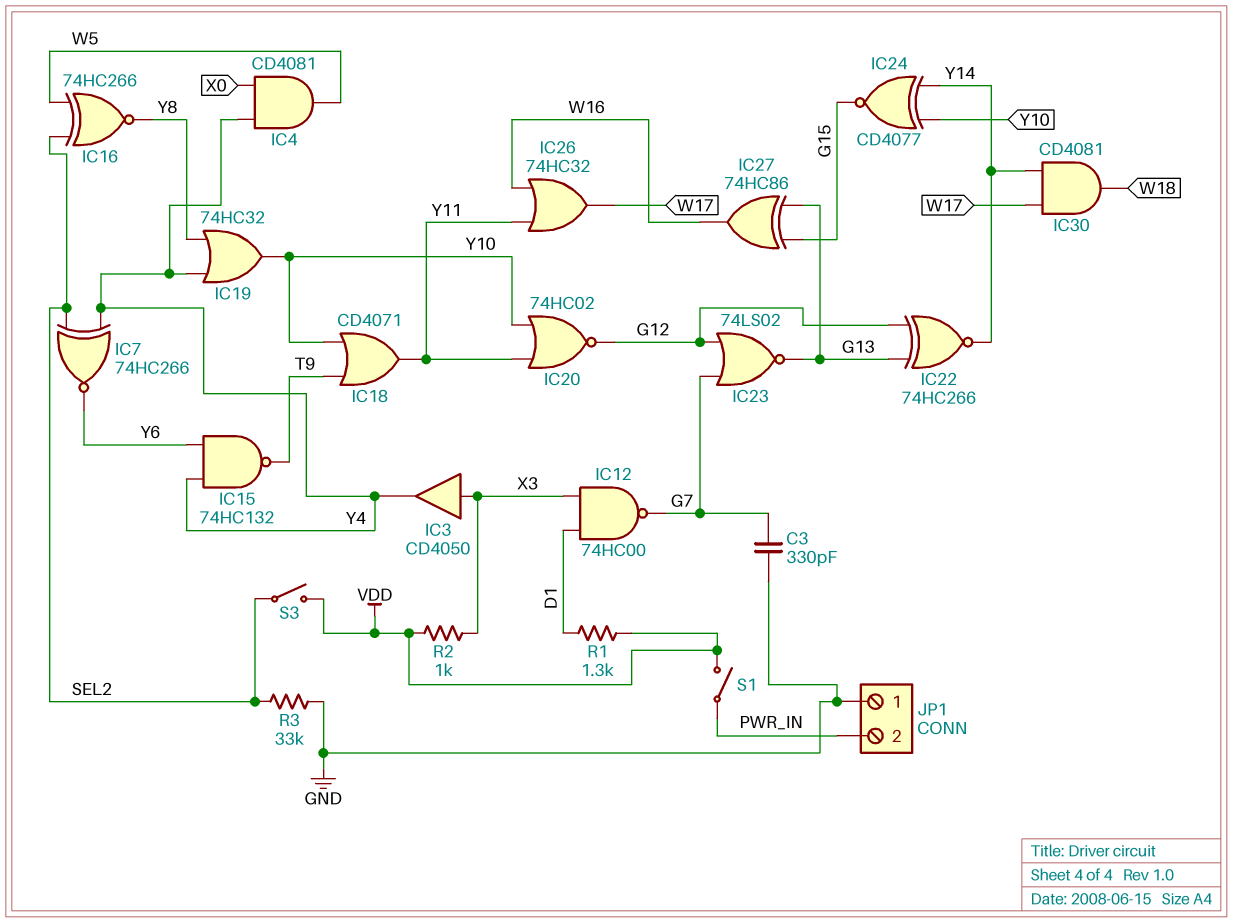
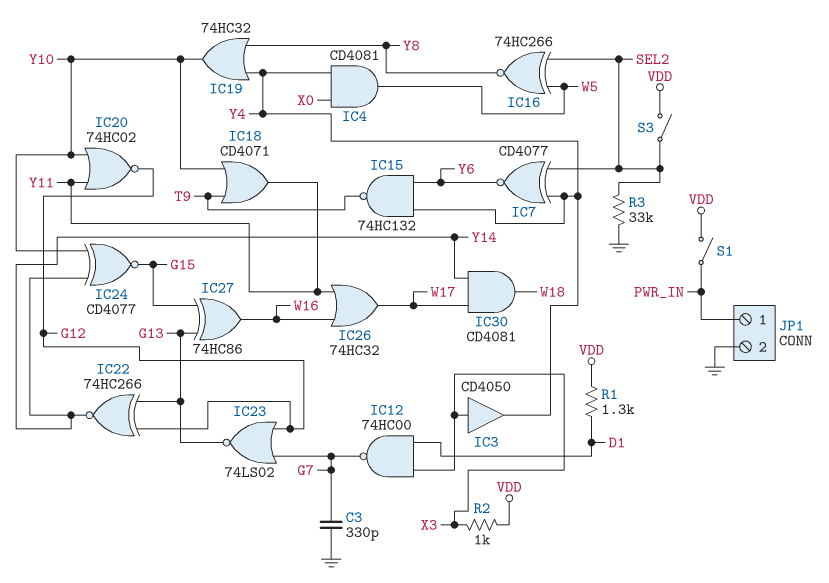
IC7: XNOR 74HC266 (in SEL2, in Y4, out Y6) -> XNOR CD4077 (in SEL2, in Y4, out Y6)
JP1 pin 1: GND -> PWR_IN
JP1 pin 2: PWR_IN -> GND

